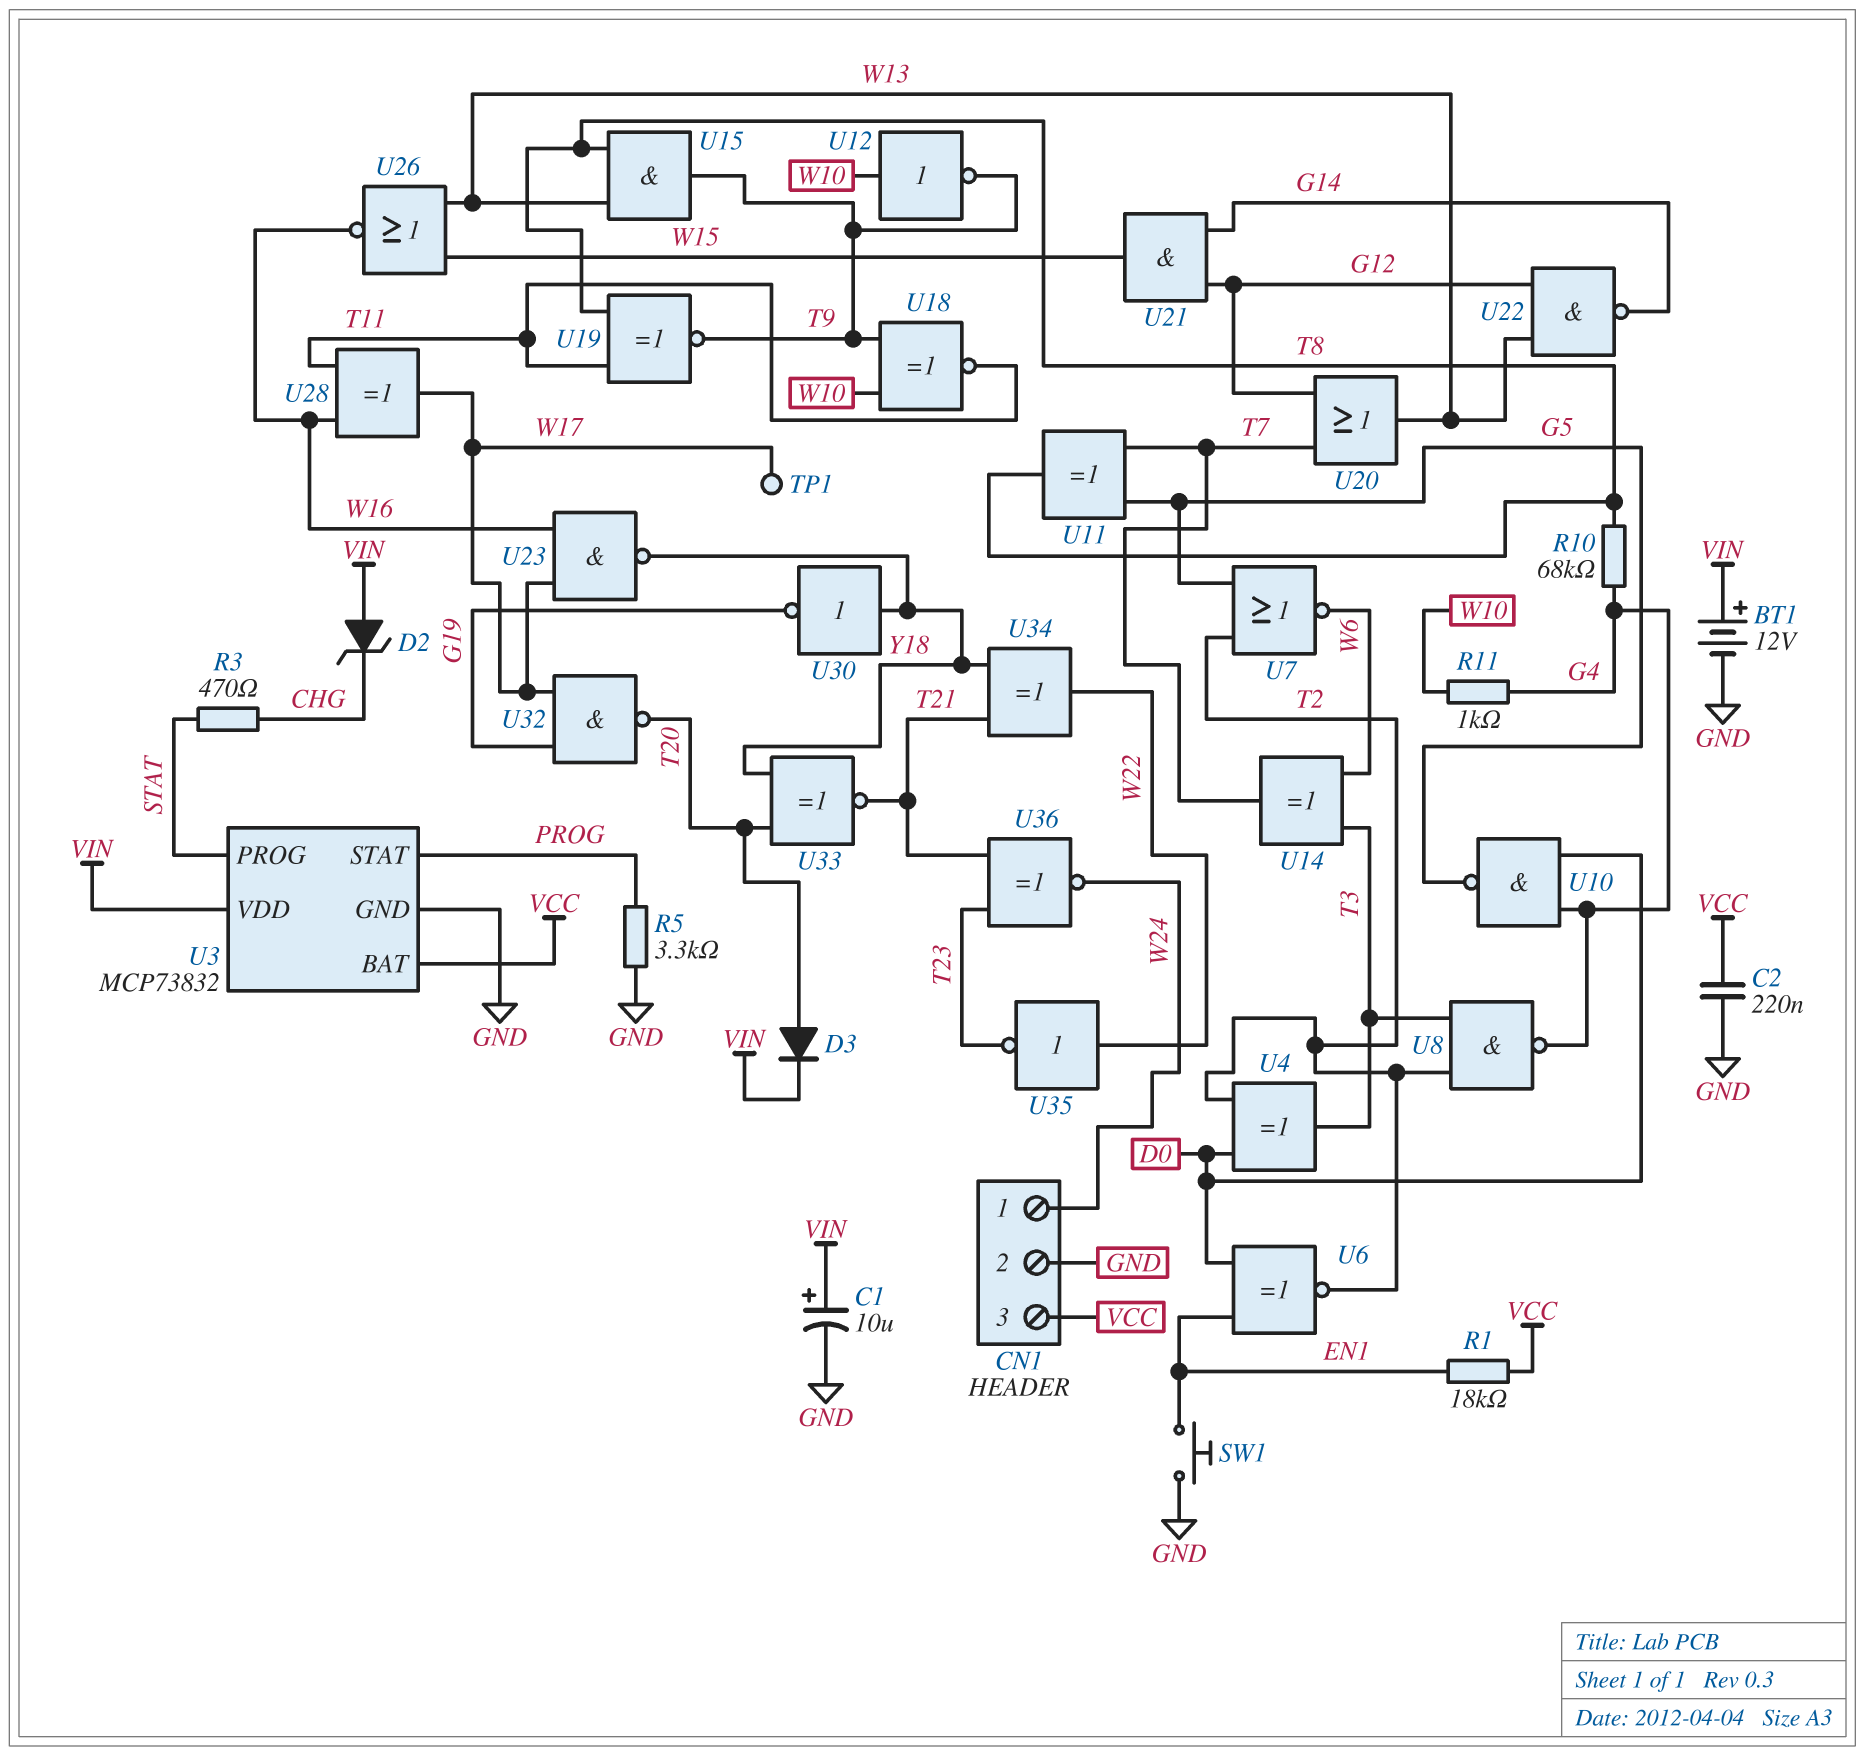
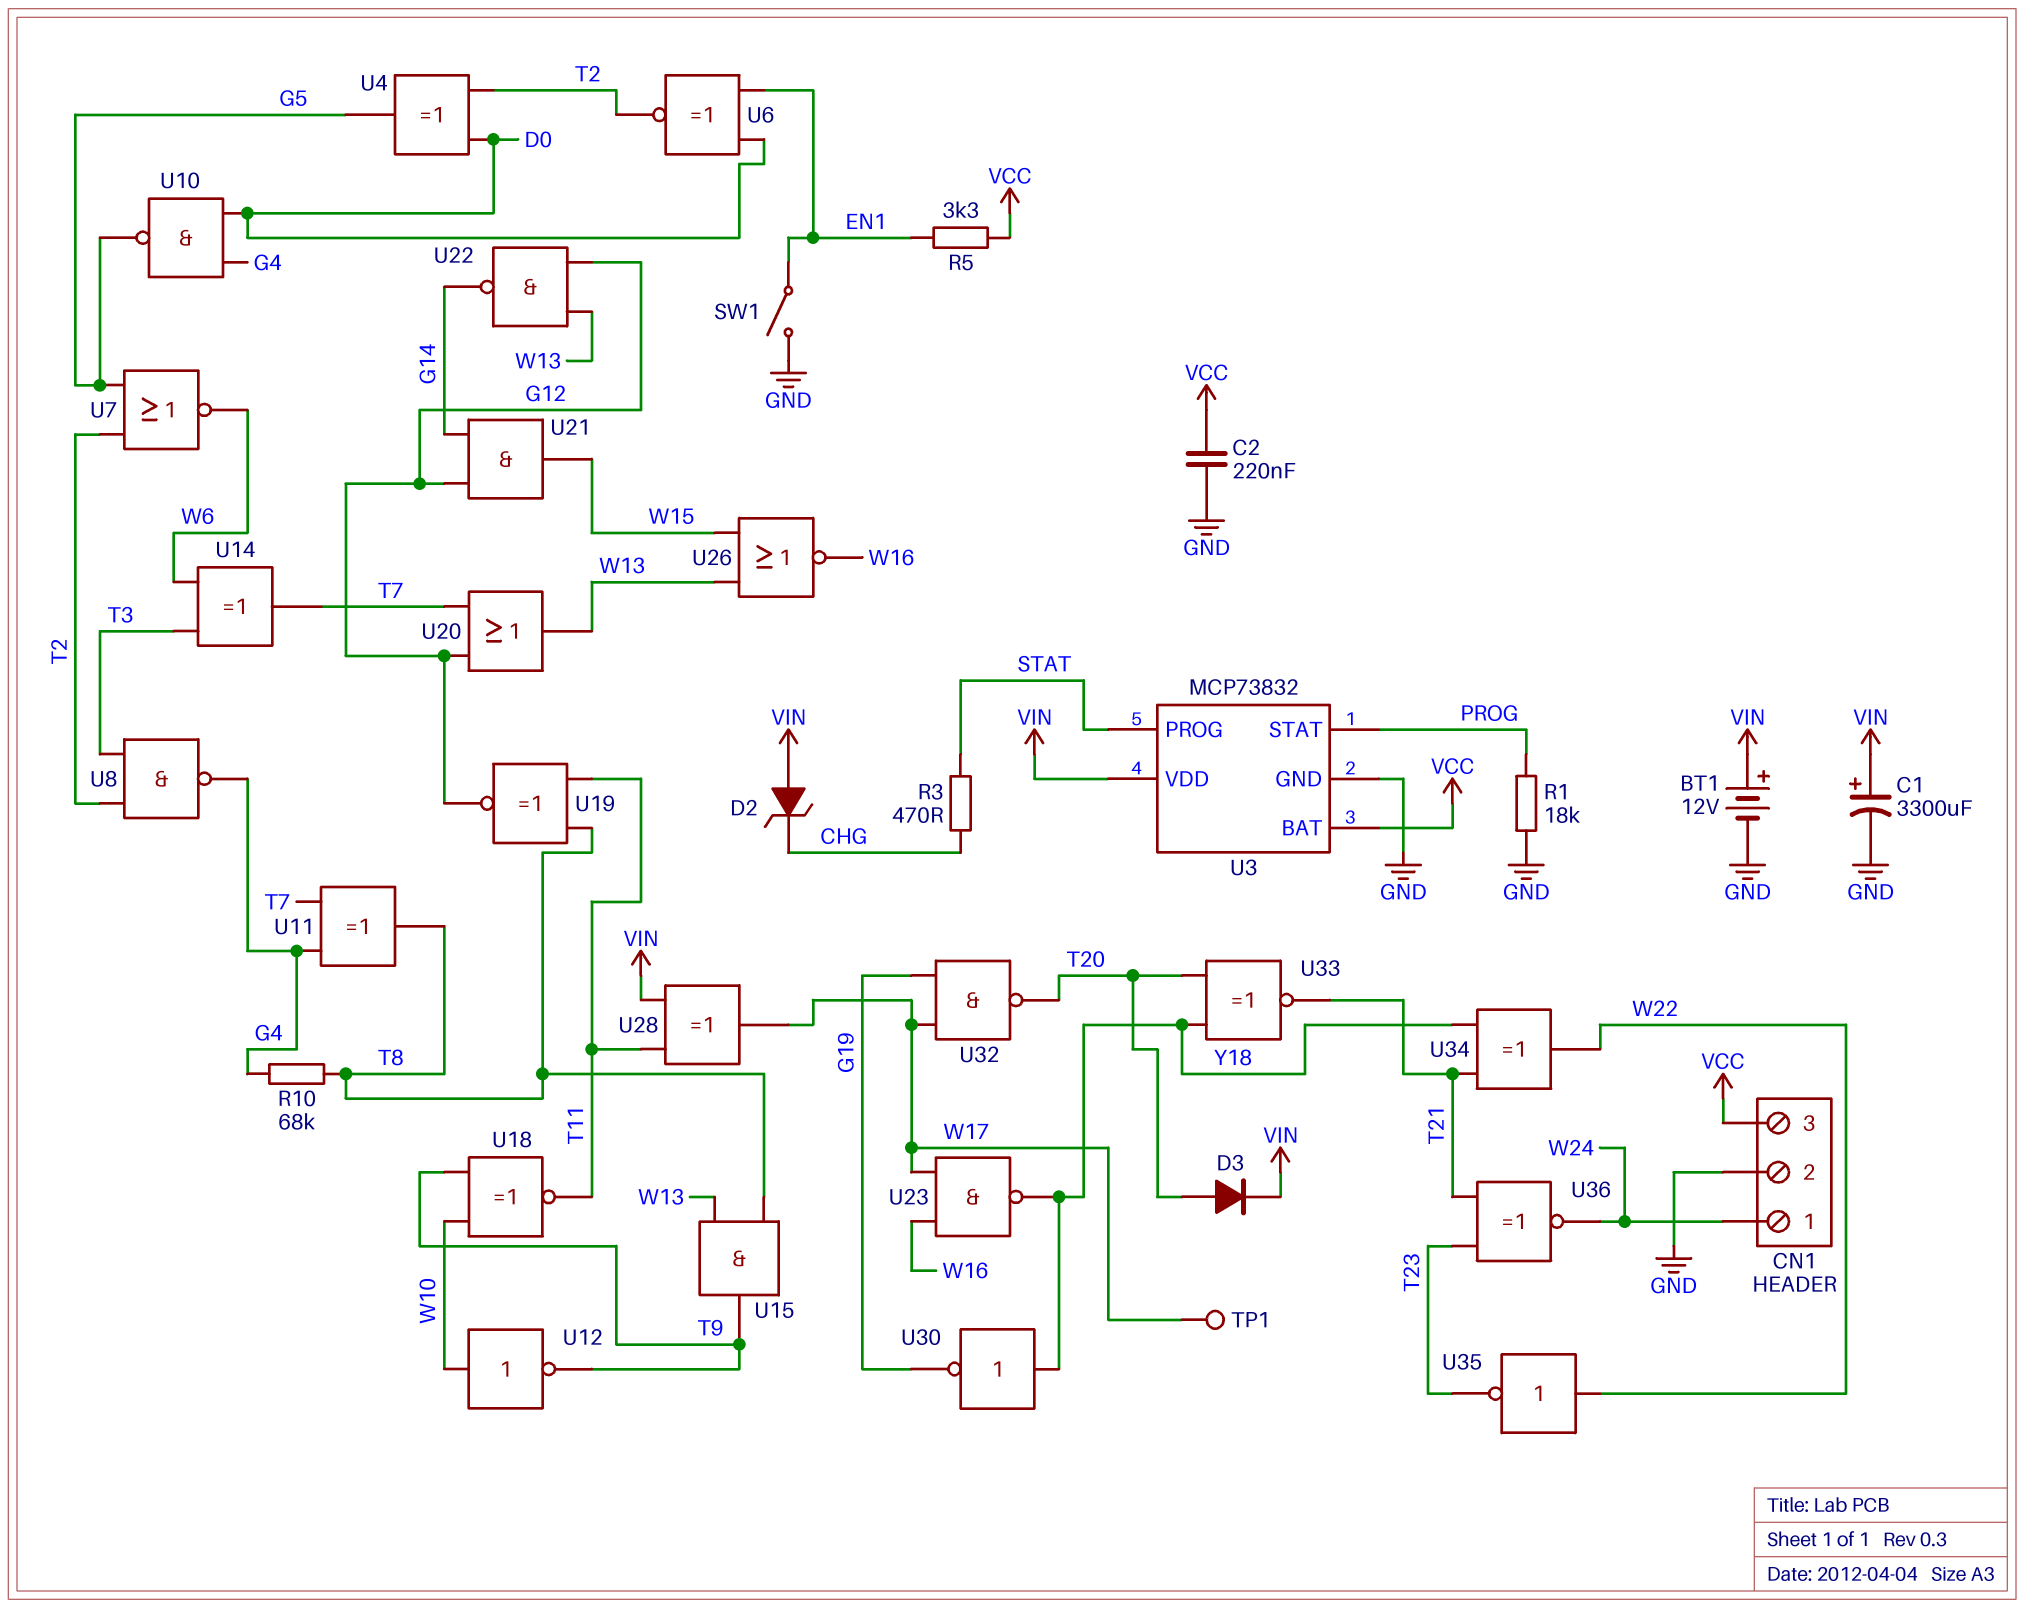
C1: 10uF (plus VIN, minus GND) -> 3300uF (plus VIN, minus GND)
R1: 18k (EN1, VCC) -> 18k (GND, PROG)
R5: 3.3k (GND, PROG) -> 3.3k (EN1, VCC)
R11: 1k (G4, W10) -> none
SW1: button (EN1, GND) -> switch (EN1, GND)
U4: XOR (in D0, in T2, out T3) -> XOR (in D0, in T2, out G5)
U11: XOR (in G5, in T7, out T8) -> XOR (in G4, in T7, out T8)
U19: XNOR (in T8, in T11, out T9) -> XNOR (in T8, in T11, out G12)
U28: XOR (in T11, in W16, out W17) -> XOR (in T11, in VIN, out W17)

